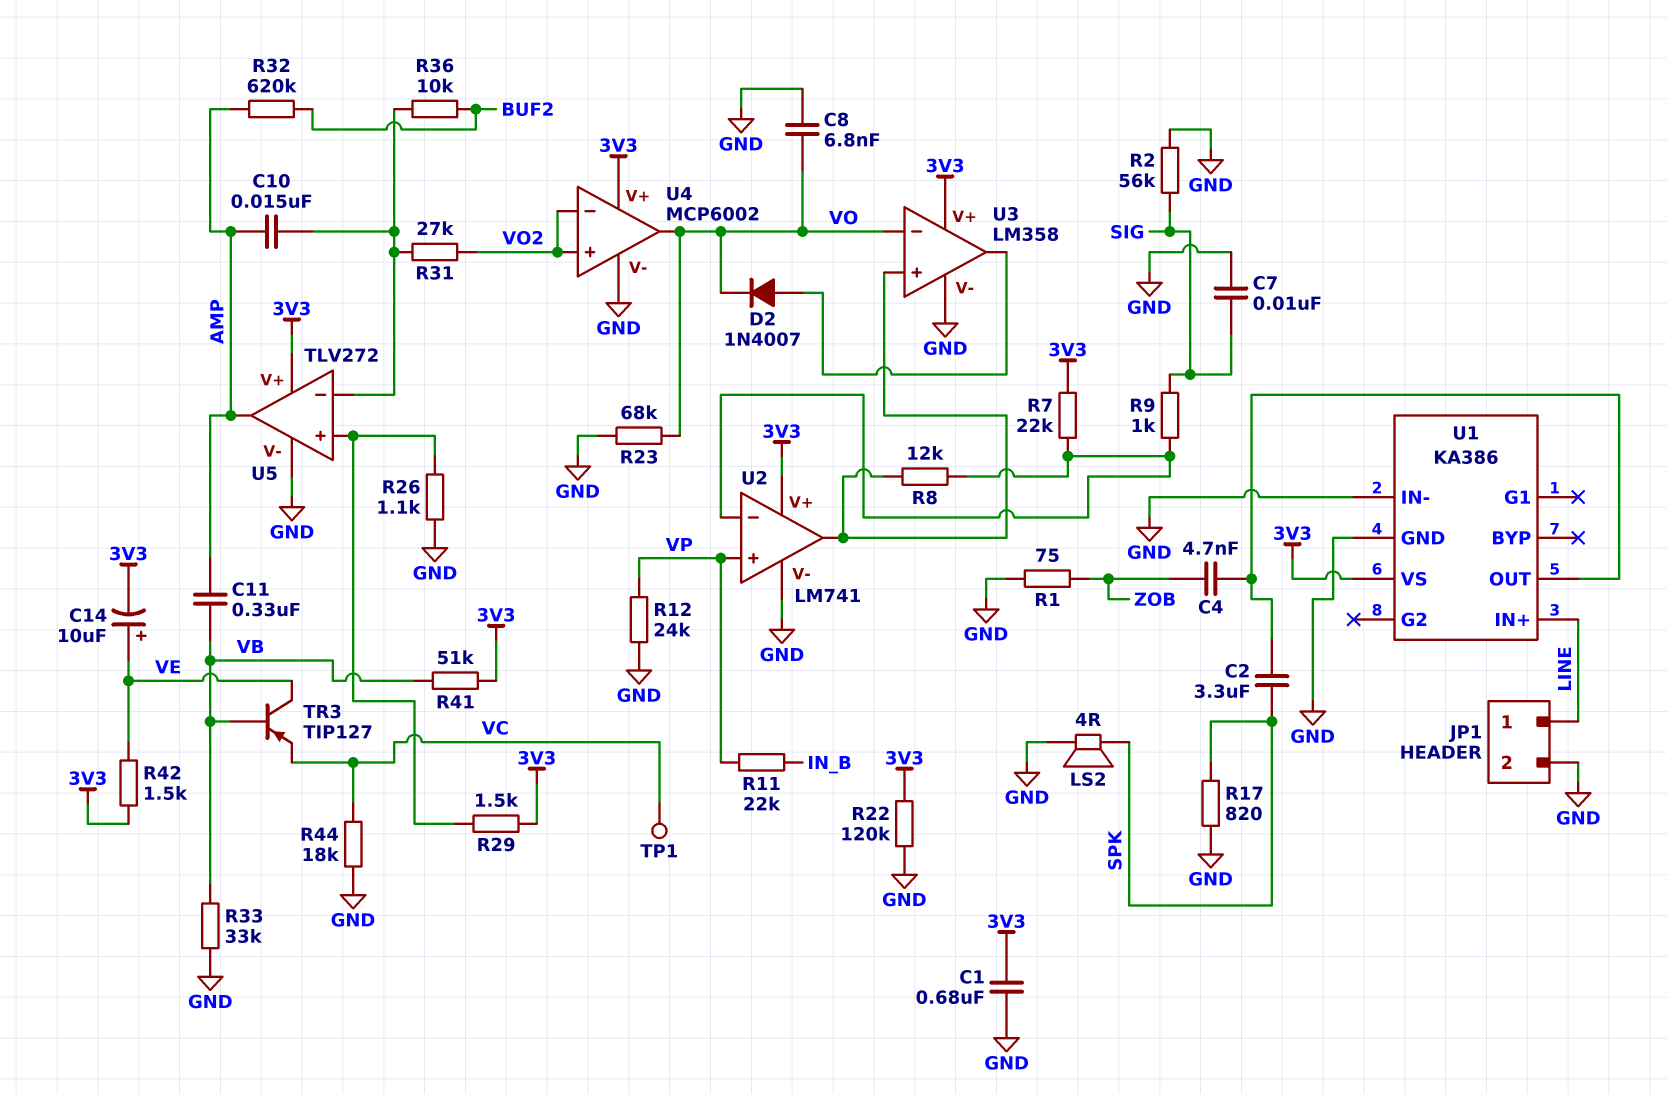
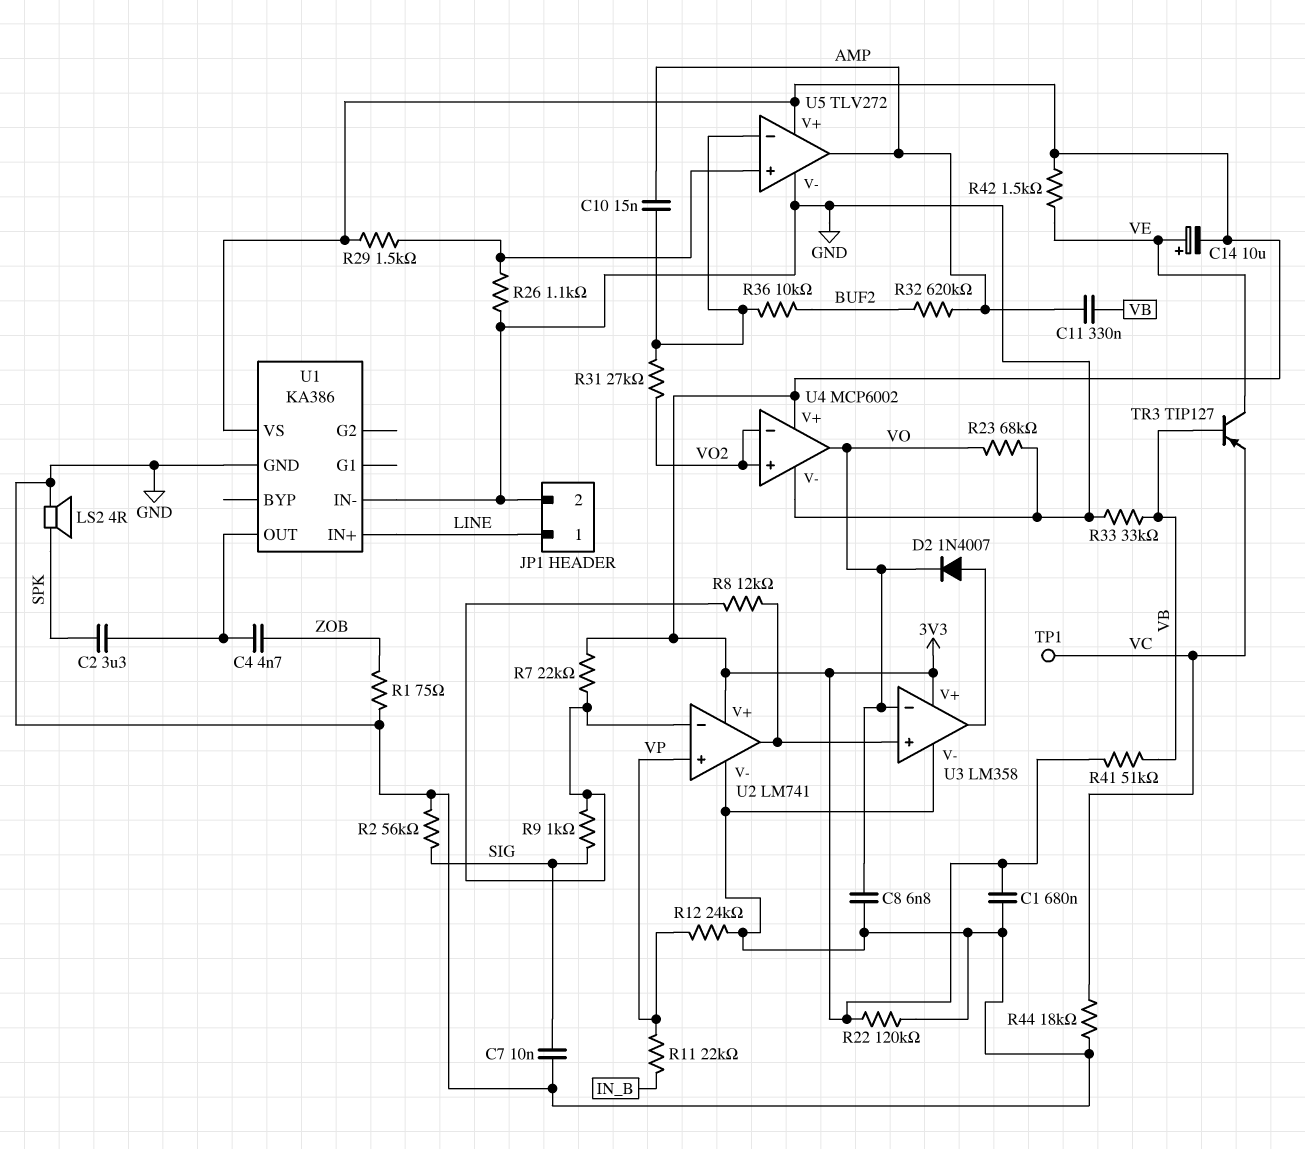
R17: 820 (GND, SPK) -> none

